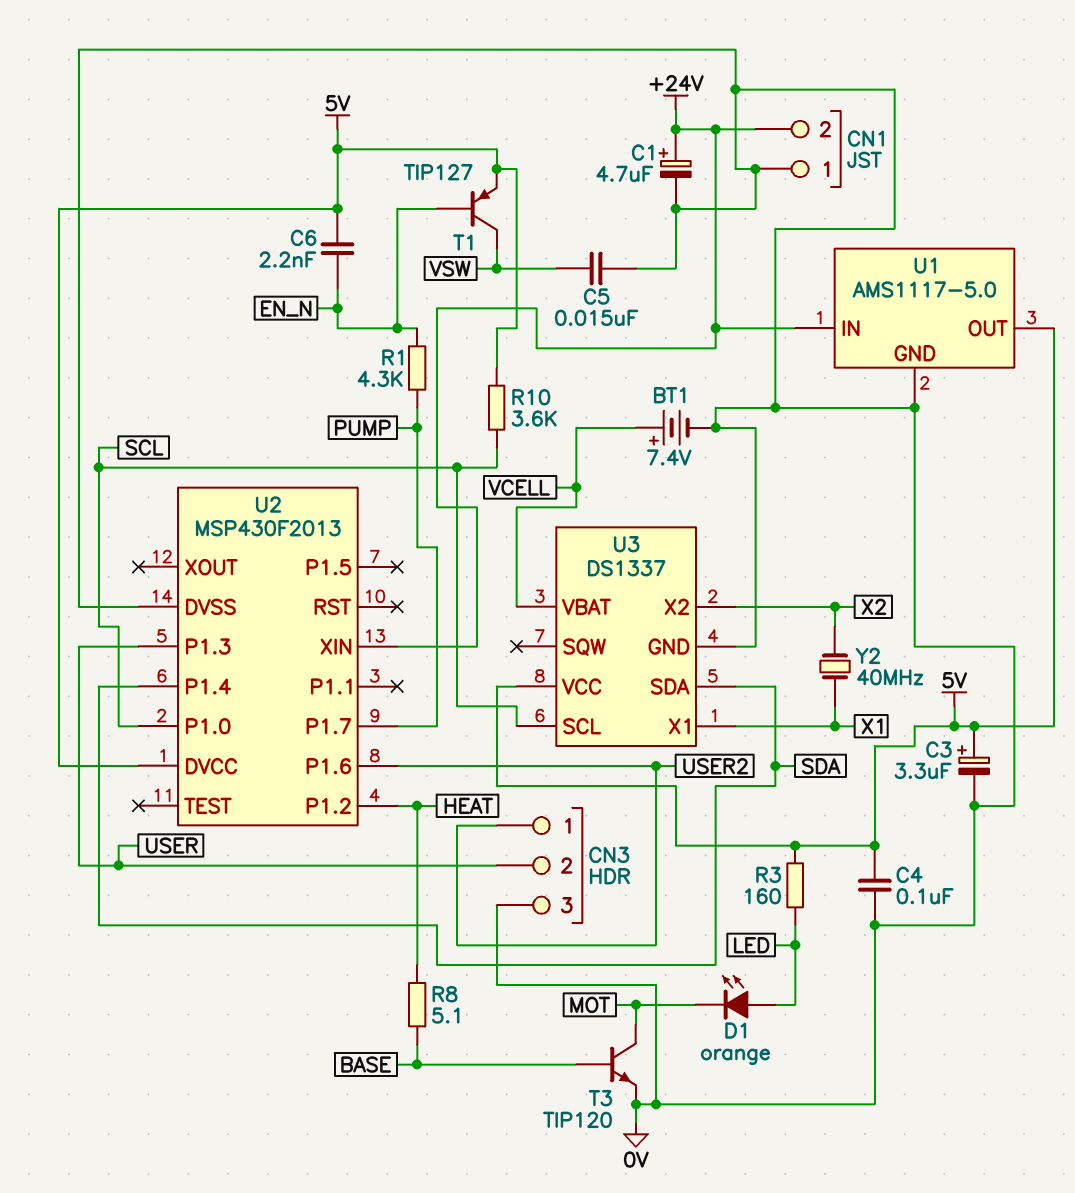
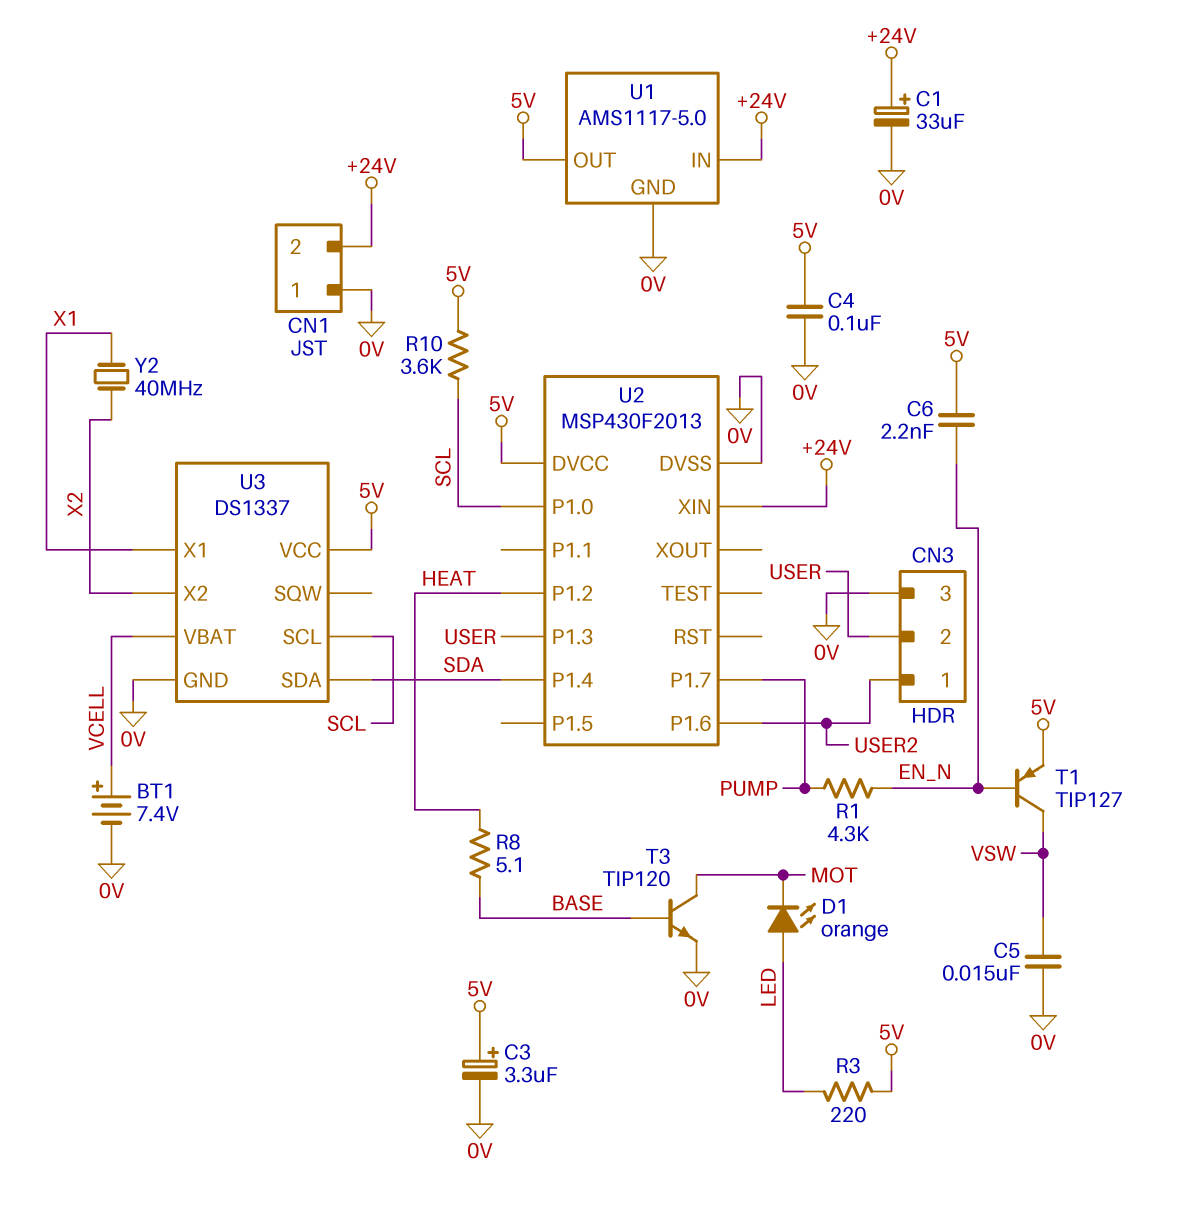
C1: 4.7uF (plus +24V, minus 0V) -> 33uF (plus +24V, minus 0V)
R3: 160 (5V, LED) -> 220 (5V, LED)

